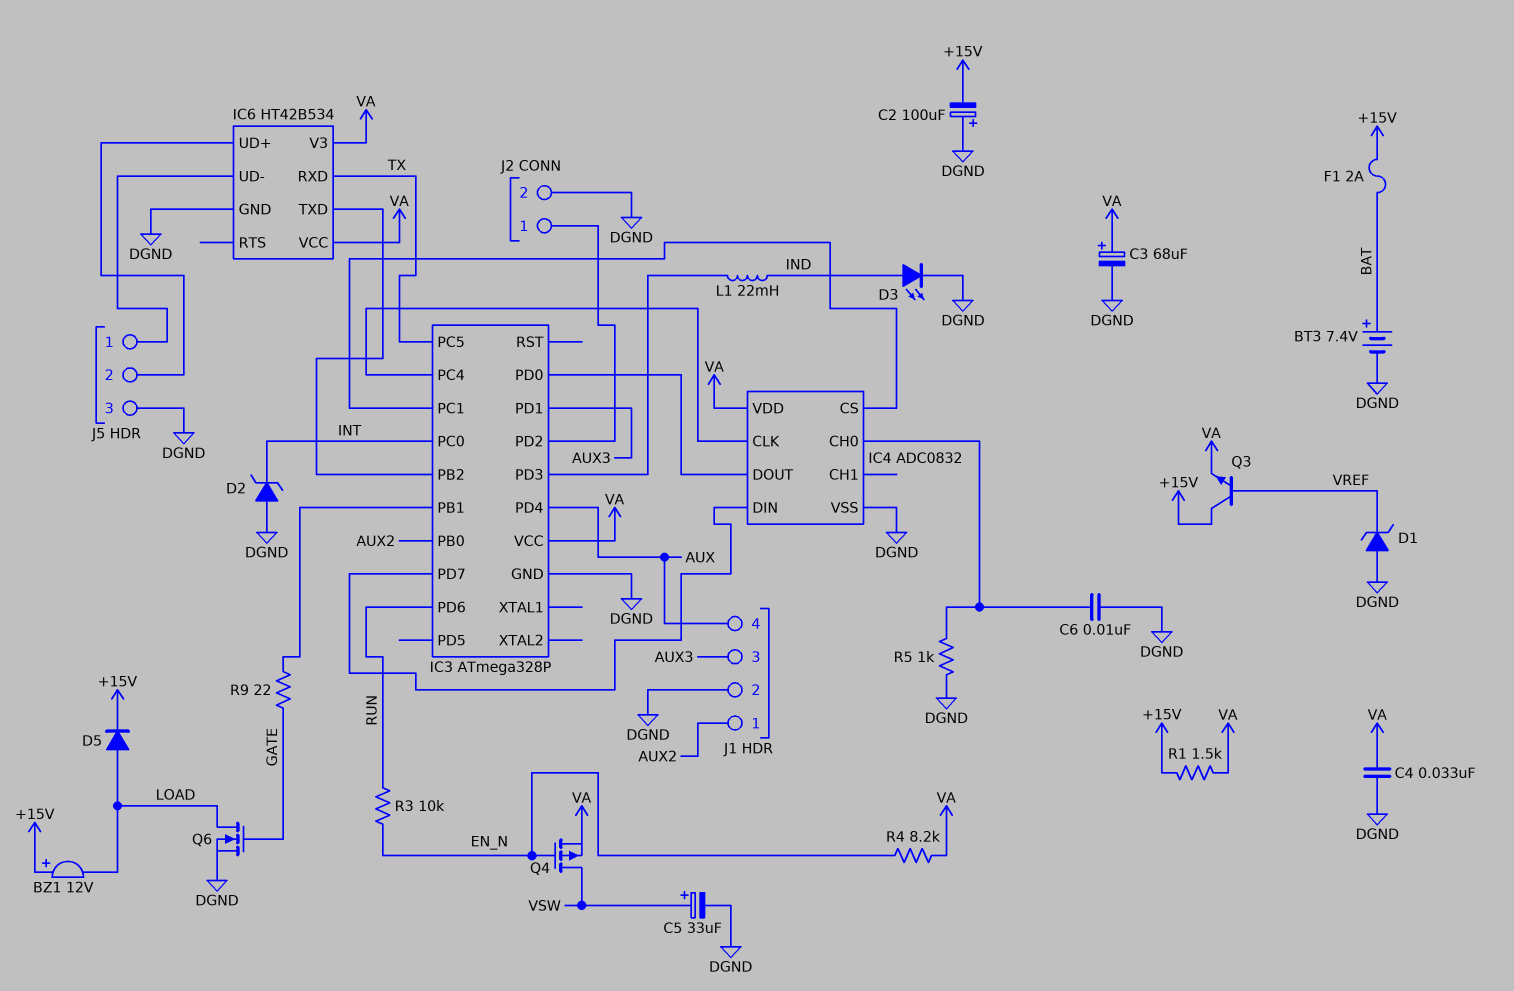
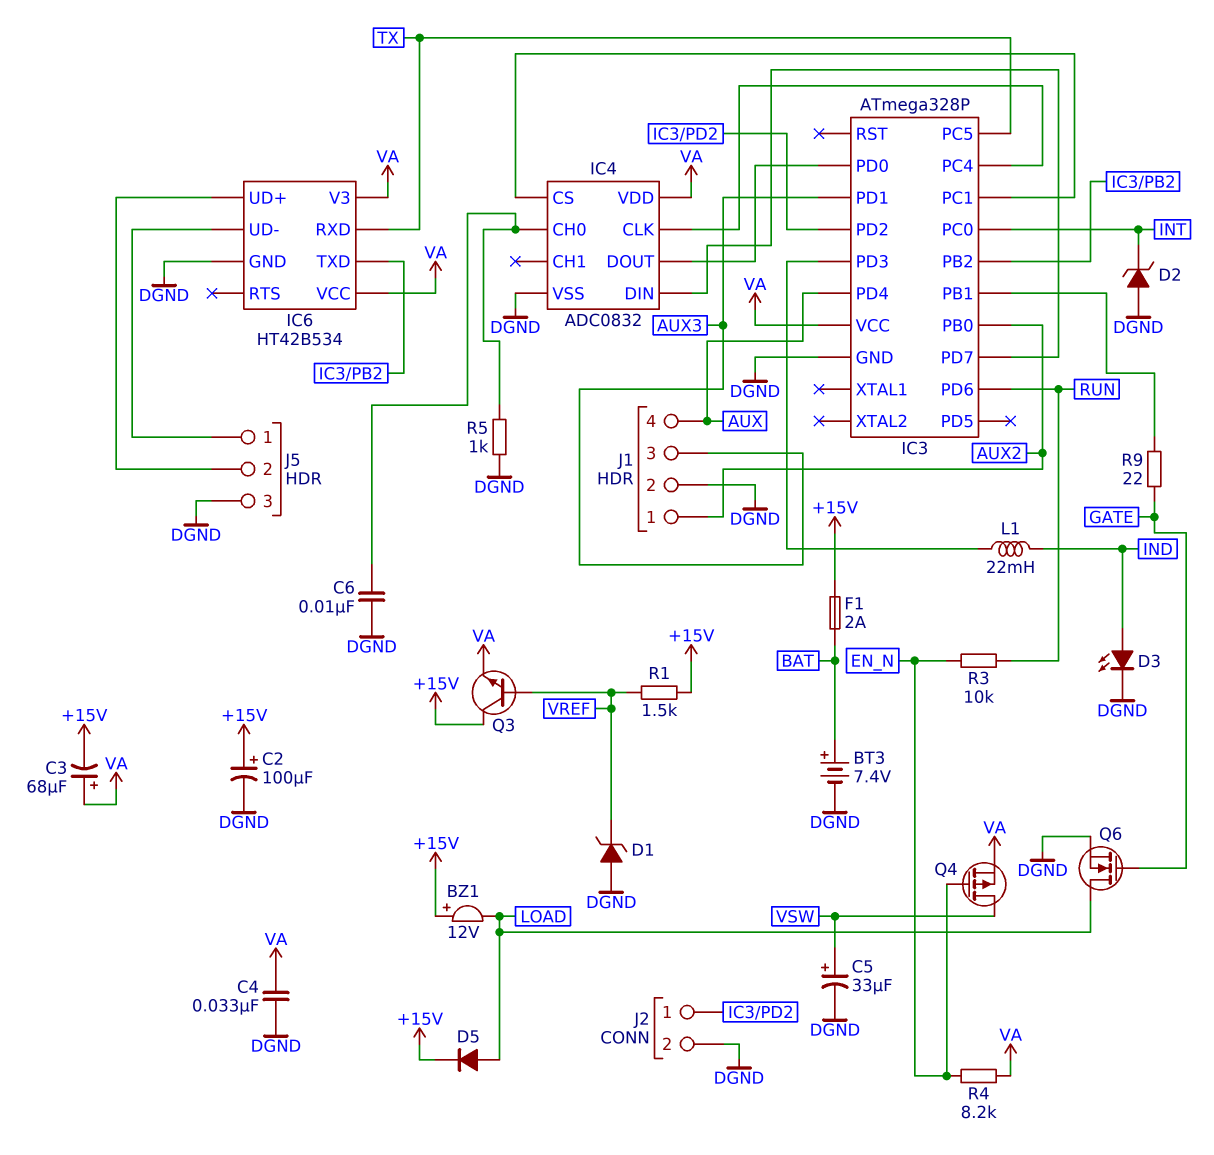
C2: 100uF (plus DGND, minus +15V) -> 100uF (plus +15V, minus DGND)
C3: 68uF (plus VA, minus DGND) -> 68uF (plus VA, minus +15V)
R1: 1.5k (+15V, VA) -> 1.5k (+15V, VREF)

